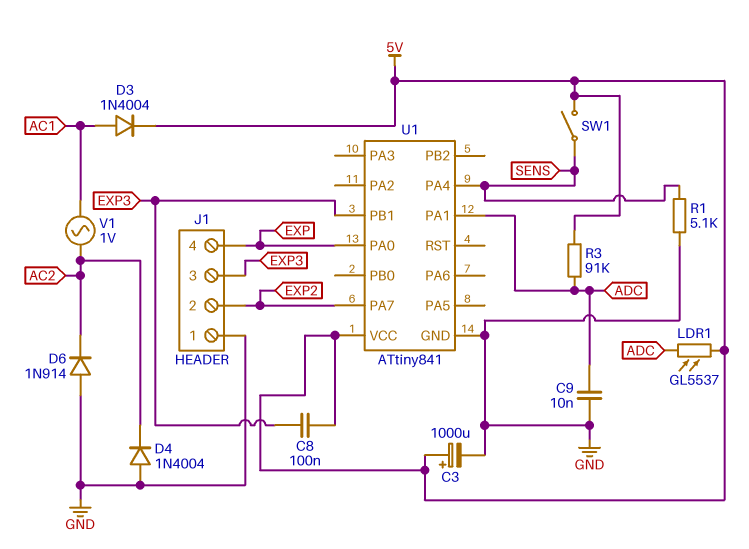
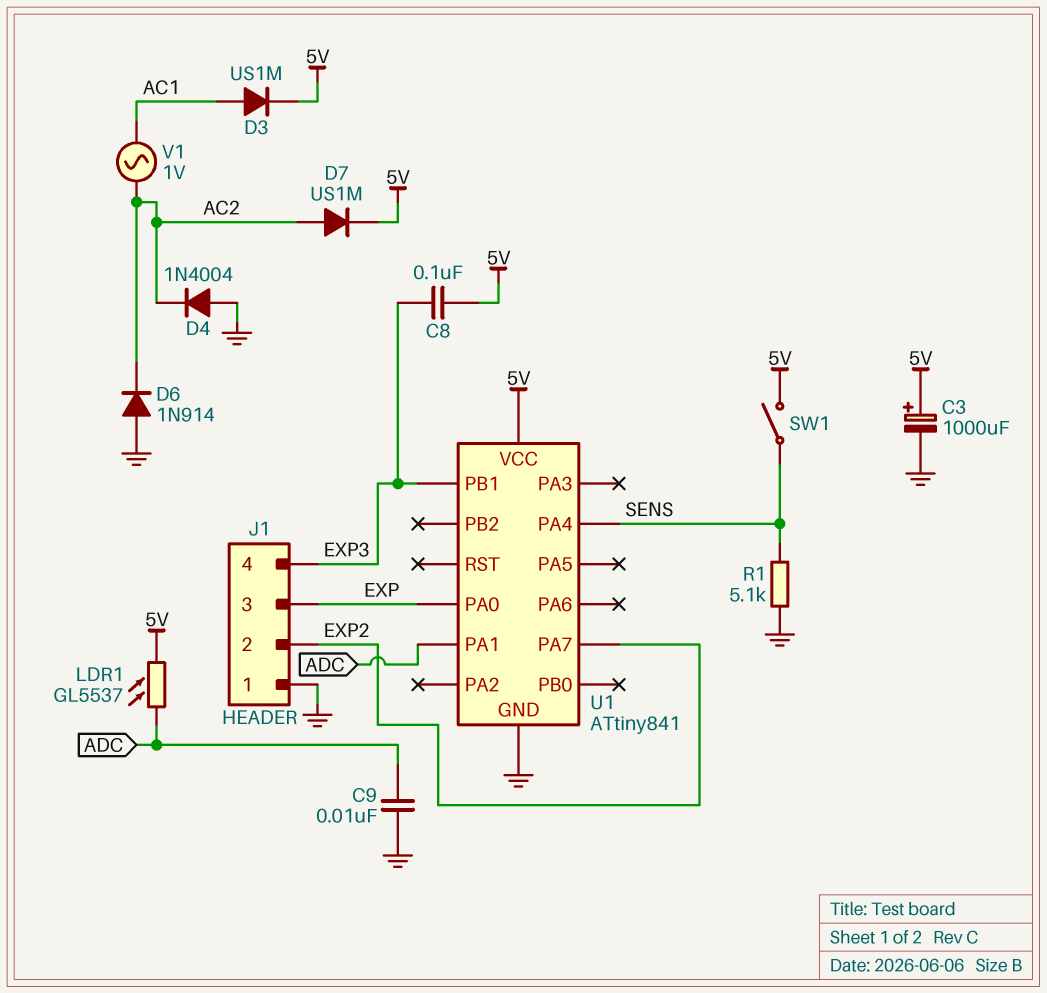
D3: diode 1N4004 (A AC1, K 5V) -> diode US1M (A AC1, K 5V)
D7: none -> diode US1M (A AC2, K 5V)
J1 pin 3: EXP3 -> EXP
J1 pin 4: EXP -> EXP3
R3: 91k (5V, ADC) -> none

